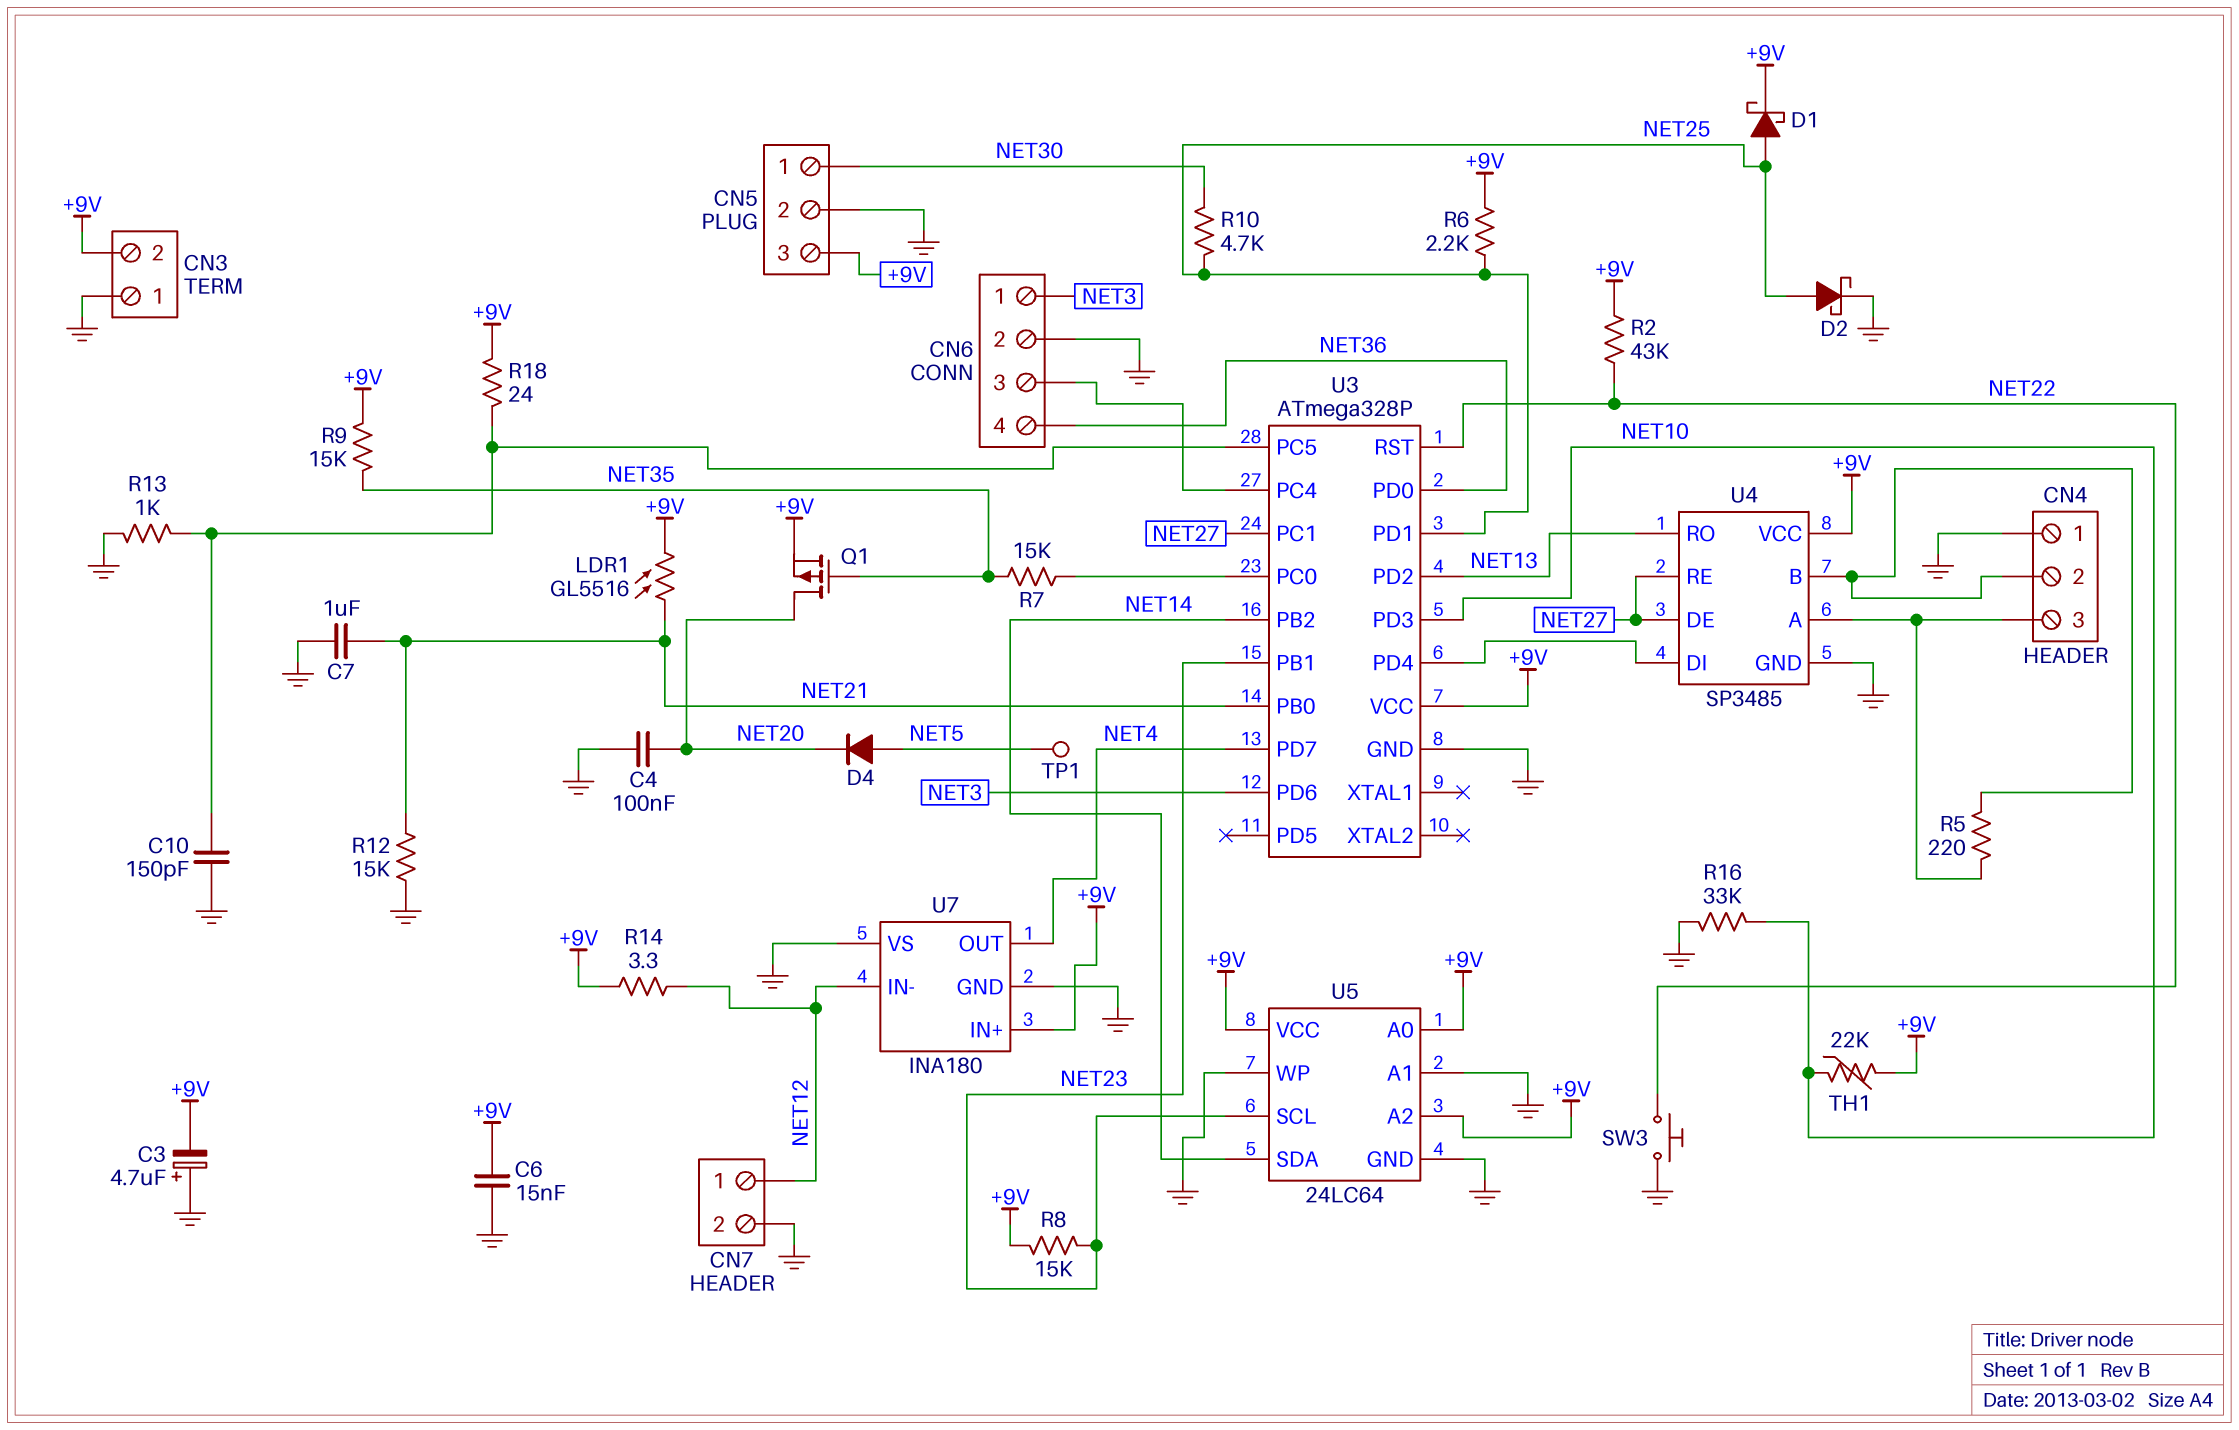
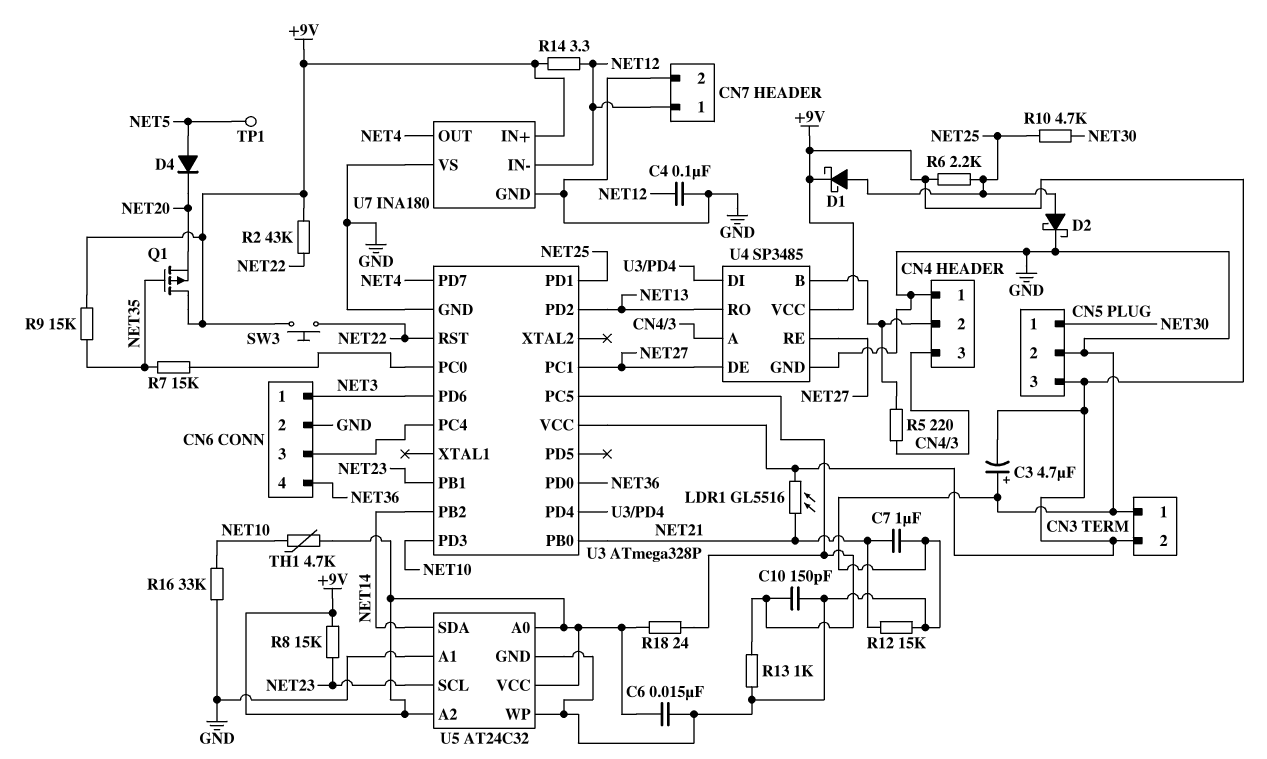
C4: 100nF (GND, NET20) -> 100nF (GND, NET12)
Q1: PMOS (G NET35, D NET20, S +9V) -> PMOS (G NET35, D +9V, S NET20)
SW3: button (GND, NET22) -> button (+9V, NET22)
TH1: 22k (+9V, NET10) -> 4.7k (+9V, NET10)
U5: 24LC64 -> AT24C32

